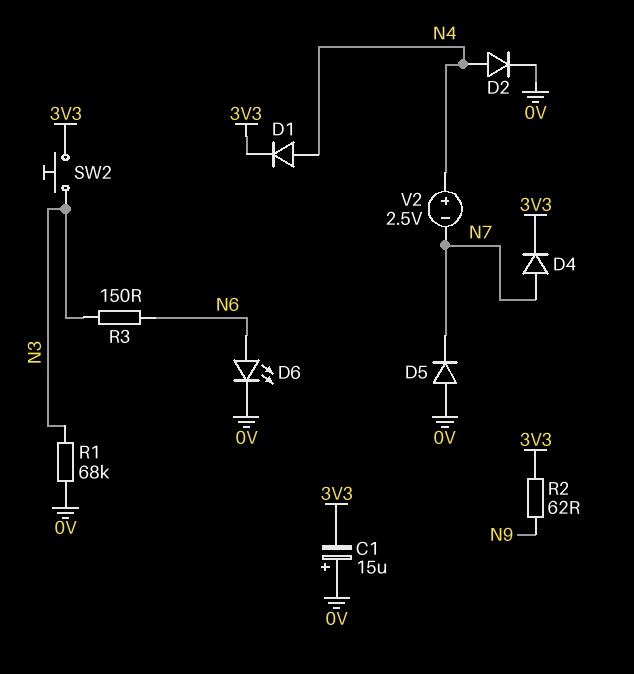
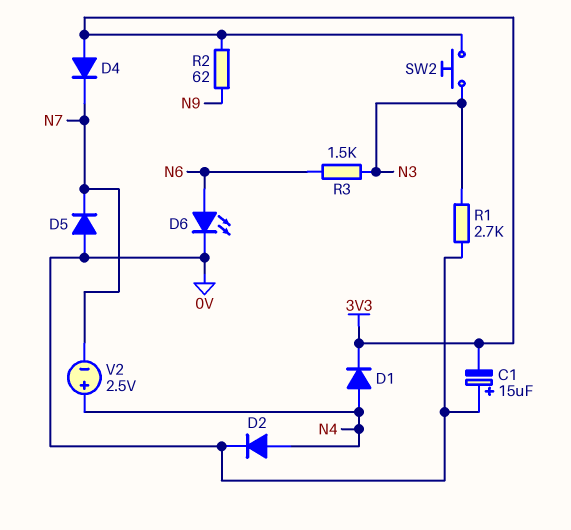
D4: diode (A N7, K 3V3) -> diode (A 3V3, K N7)
R1: 68k (0V, N3) -> 2.7k (0V, N3)
R3: 150 (N3, N6) -> 1.5k (N3, N6)

